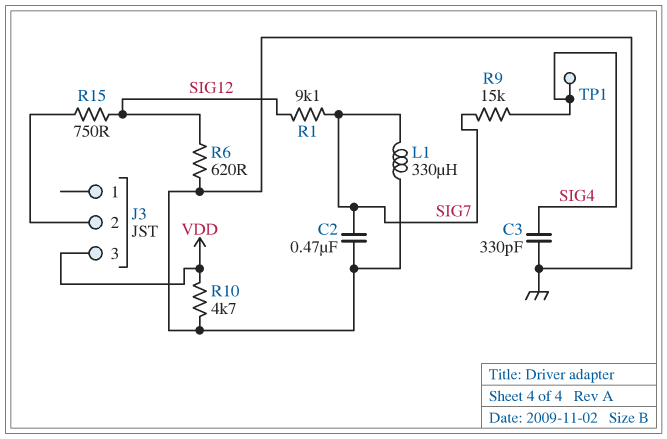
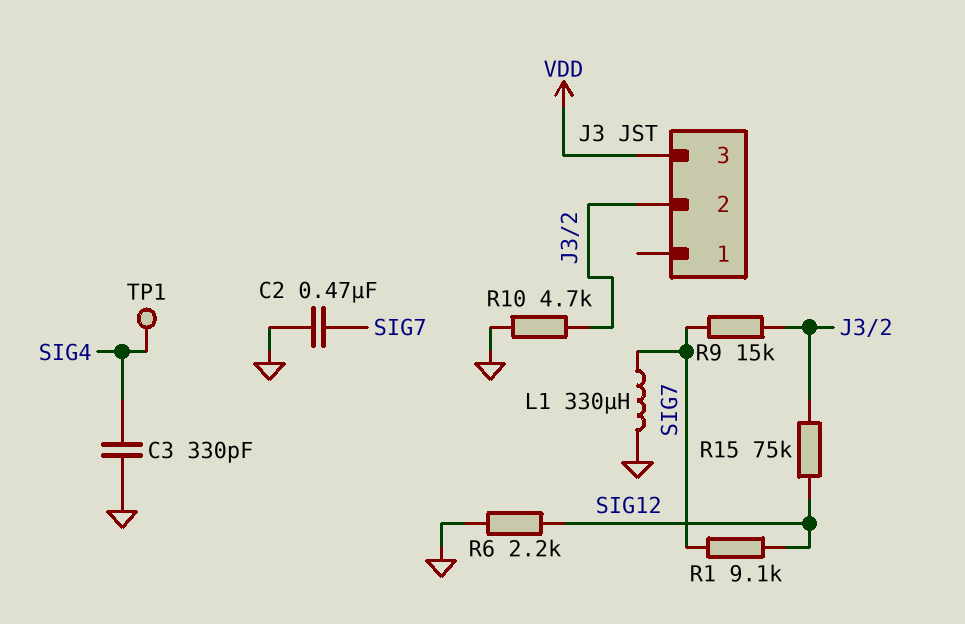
R6: 620 (GND, SIG12) -> 2.2k (GND, SIG12)
R9: 15k (SIG4, SIG7) -> 15k (J3/2, SIG7)
R10: 4.7k (GND, VDD) -> 4.7k (GND, J3/2)
R15: 750 (J3/2, SIG12) -> 75k (J3/2, SIG12)

